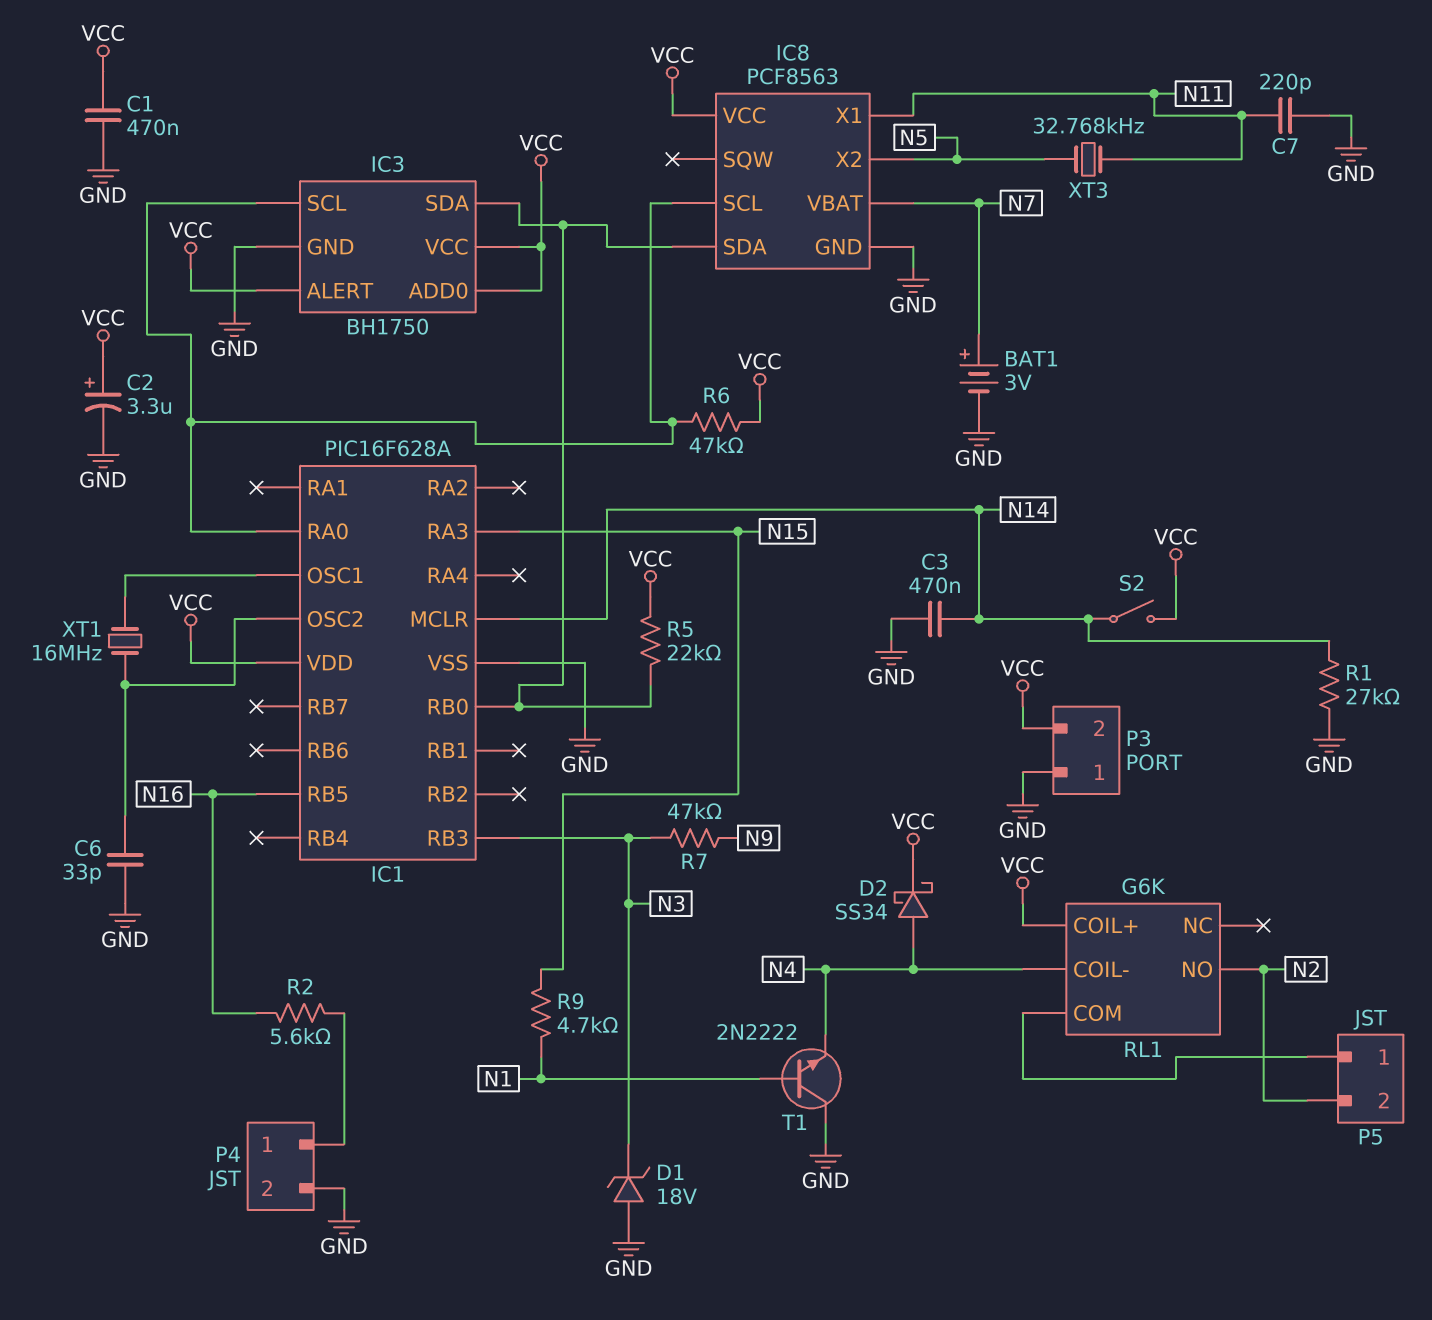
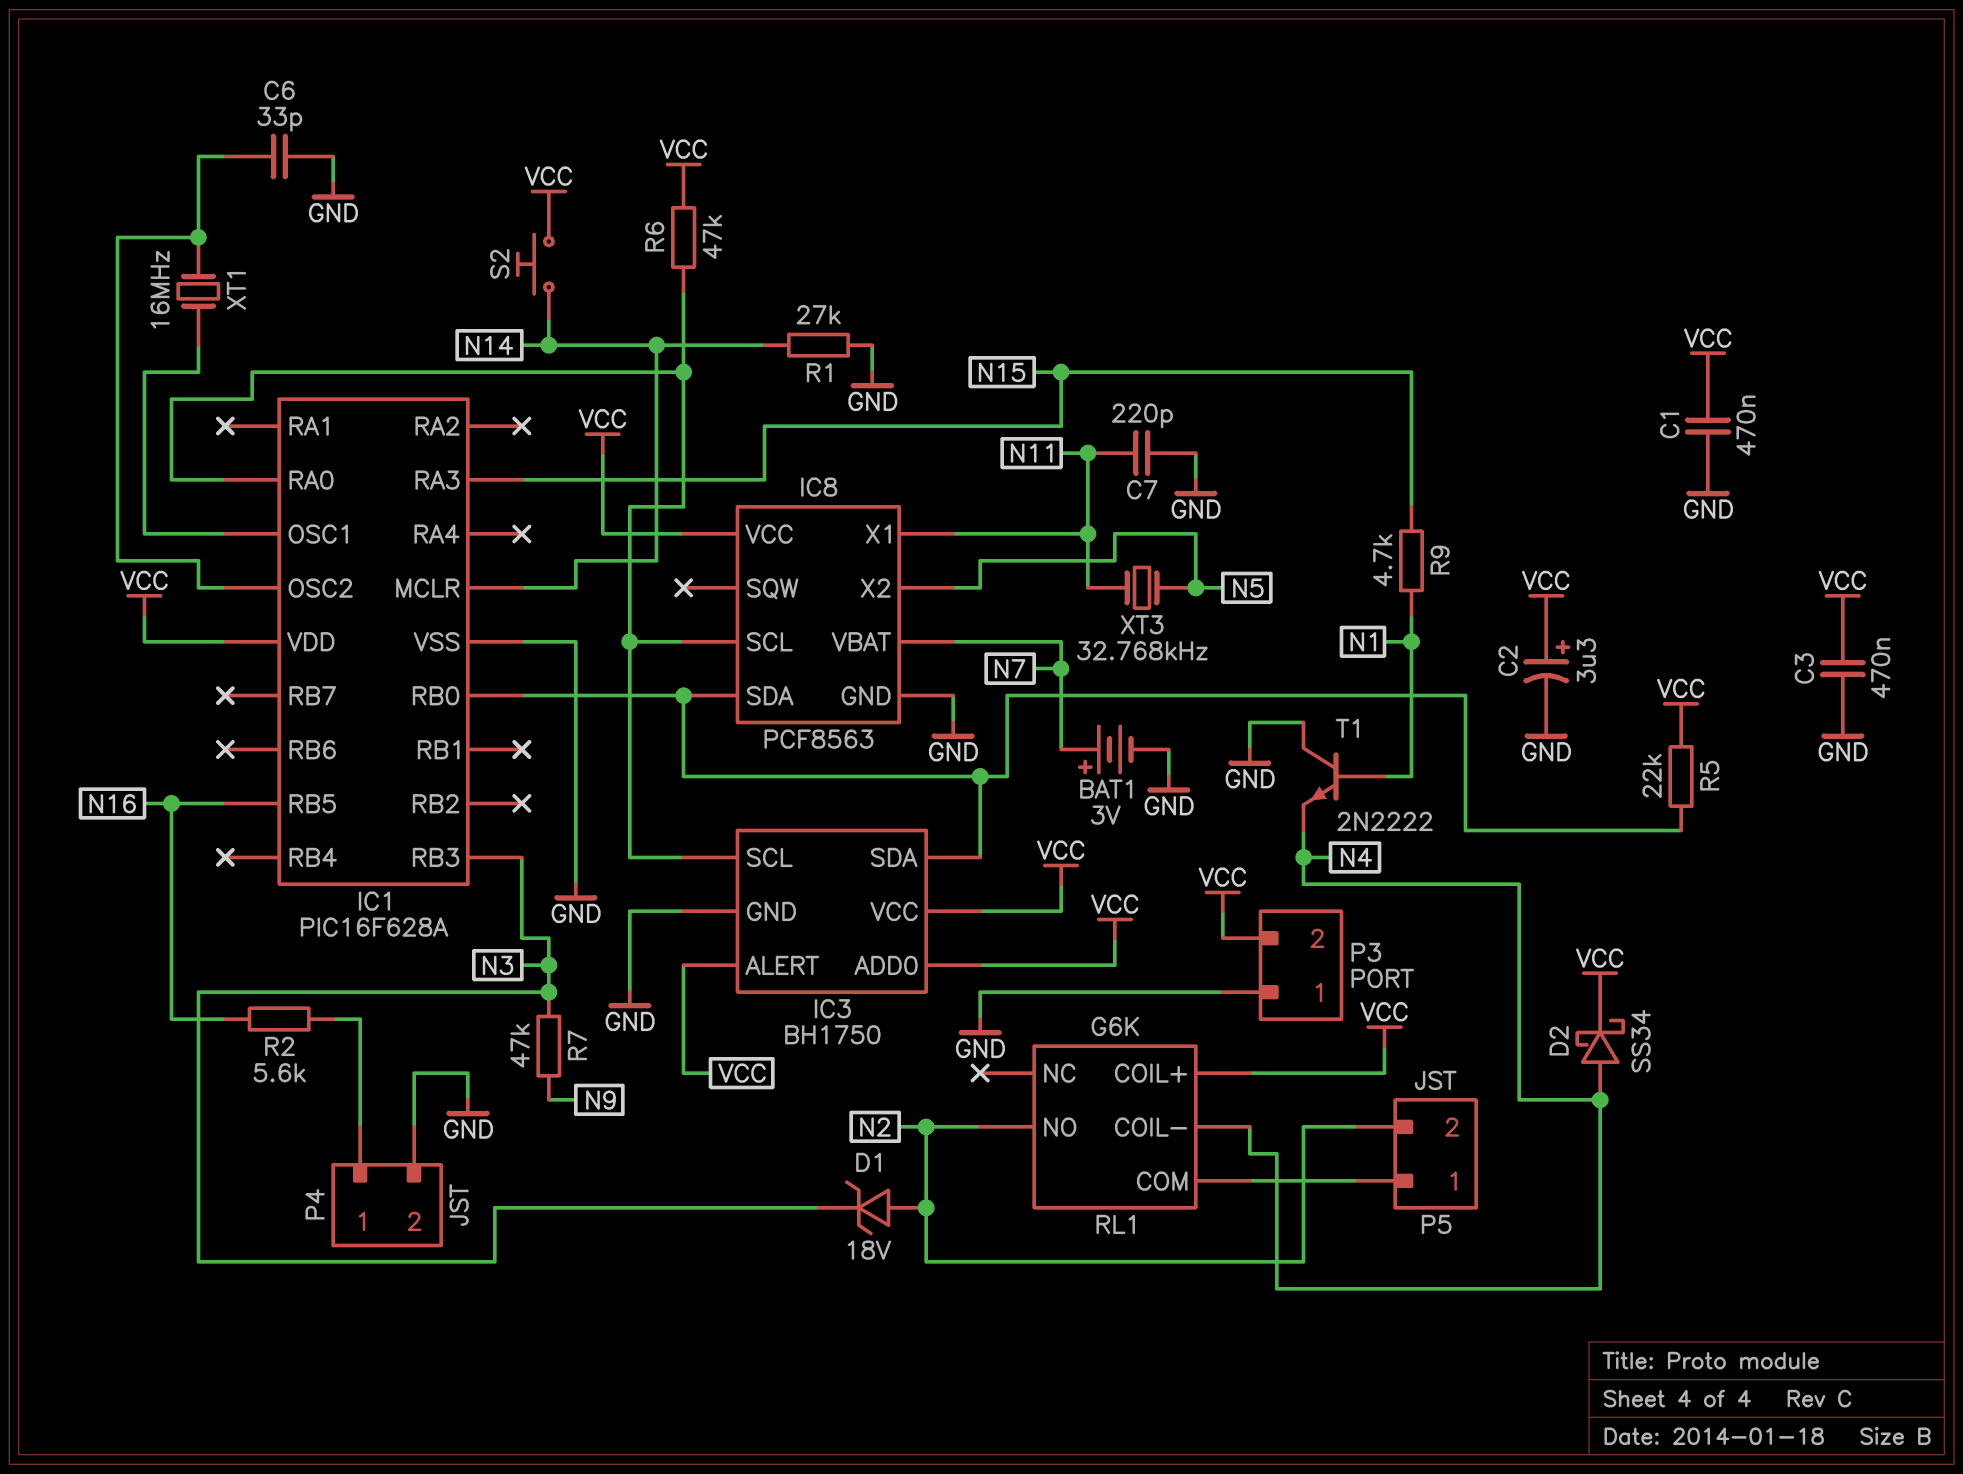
C3: 470nF (GND, N14) -> 470nF (GND, VCC)
D1: zener 18V (A GND, K N3) -> zener 18V (A N2, K N3)
S2: switch (N14, VCC) -> button (N14, VCC)

